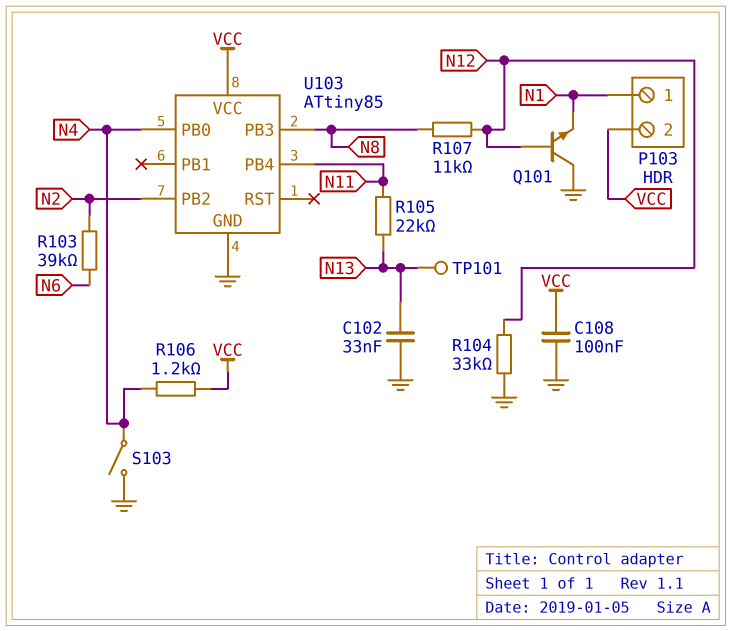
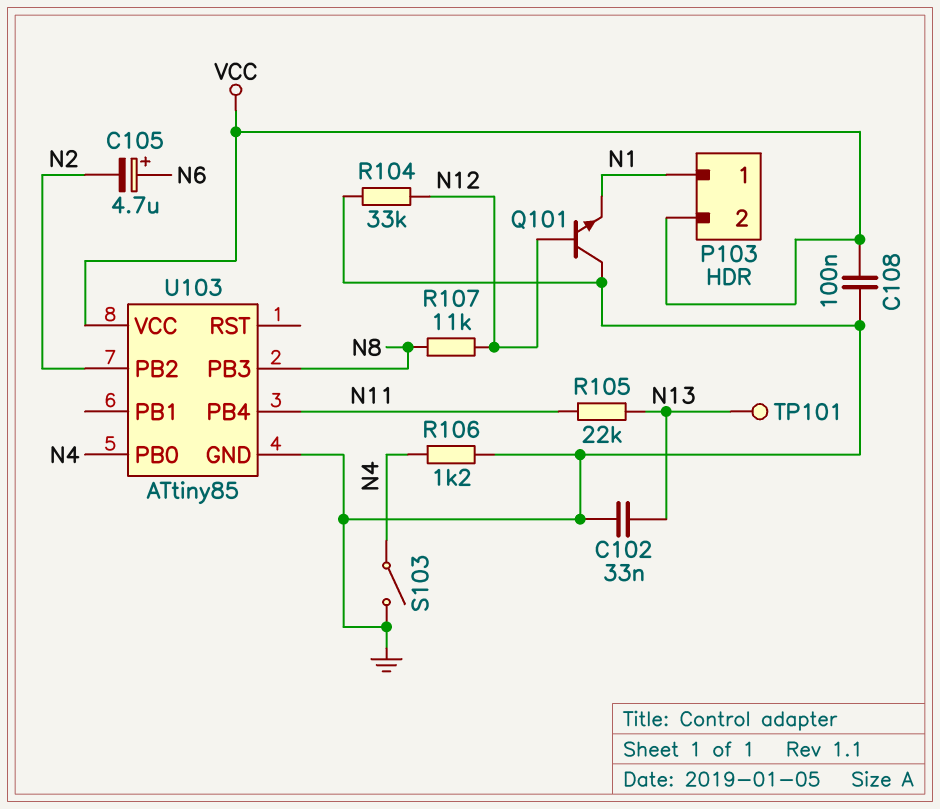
C105: none -> 4.7uF (plus N6, minus N2)
R103: 39k (N2, N6) -> none
R106: 1.2k (N4, VCC) -> 1.2k (GND, N4)

